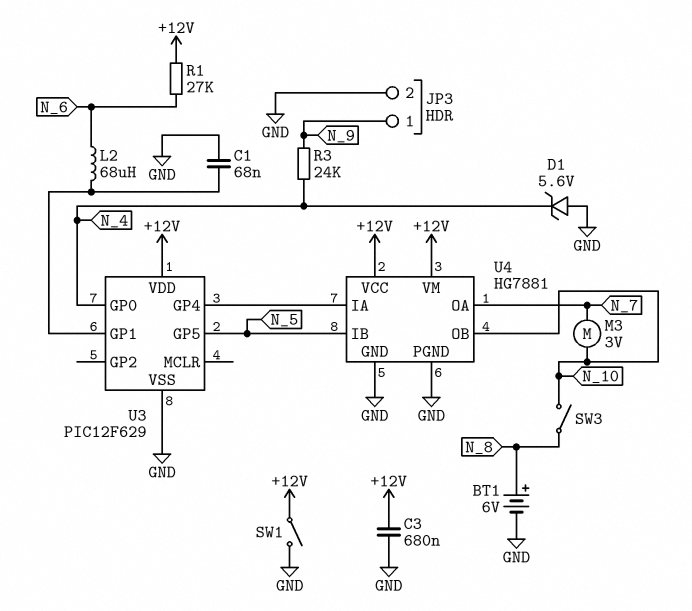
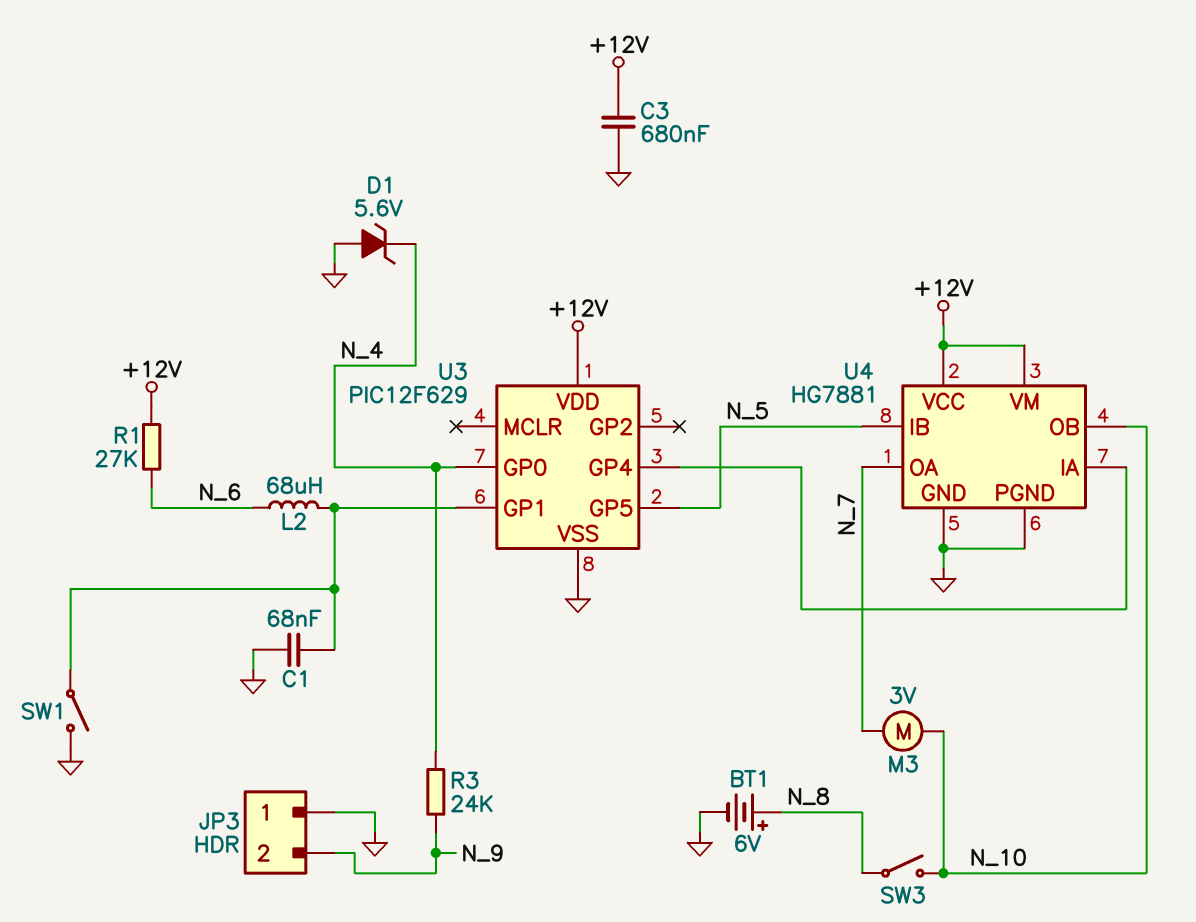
JP3 pin 1: N_9 -> GND
JP3 pin 2: GND -> N_9
SW1: switch (+12V, GND) -> switch (GND, U3/GP1)

